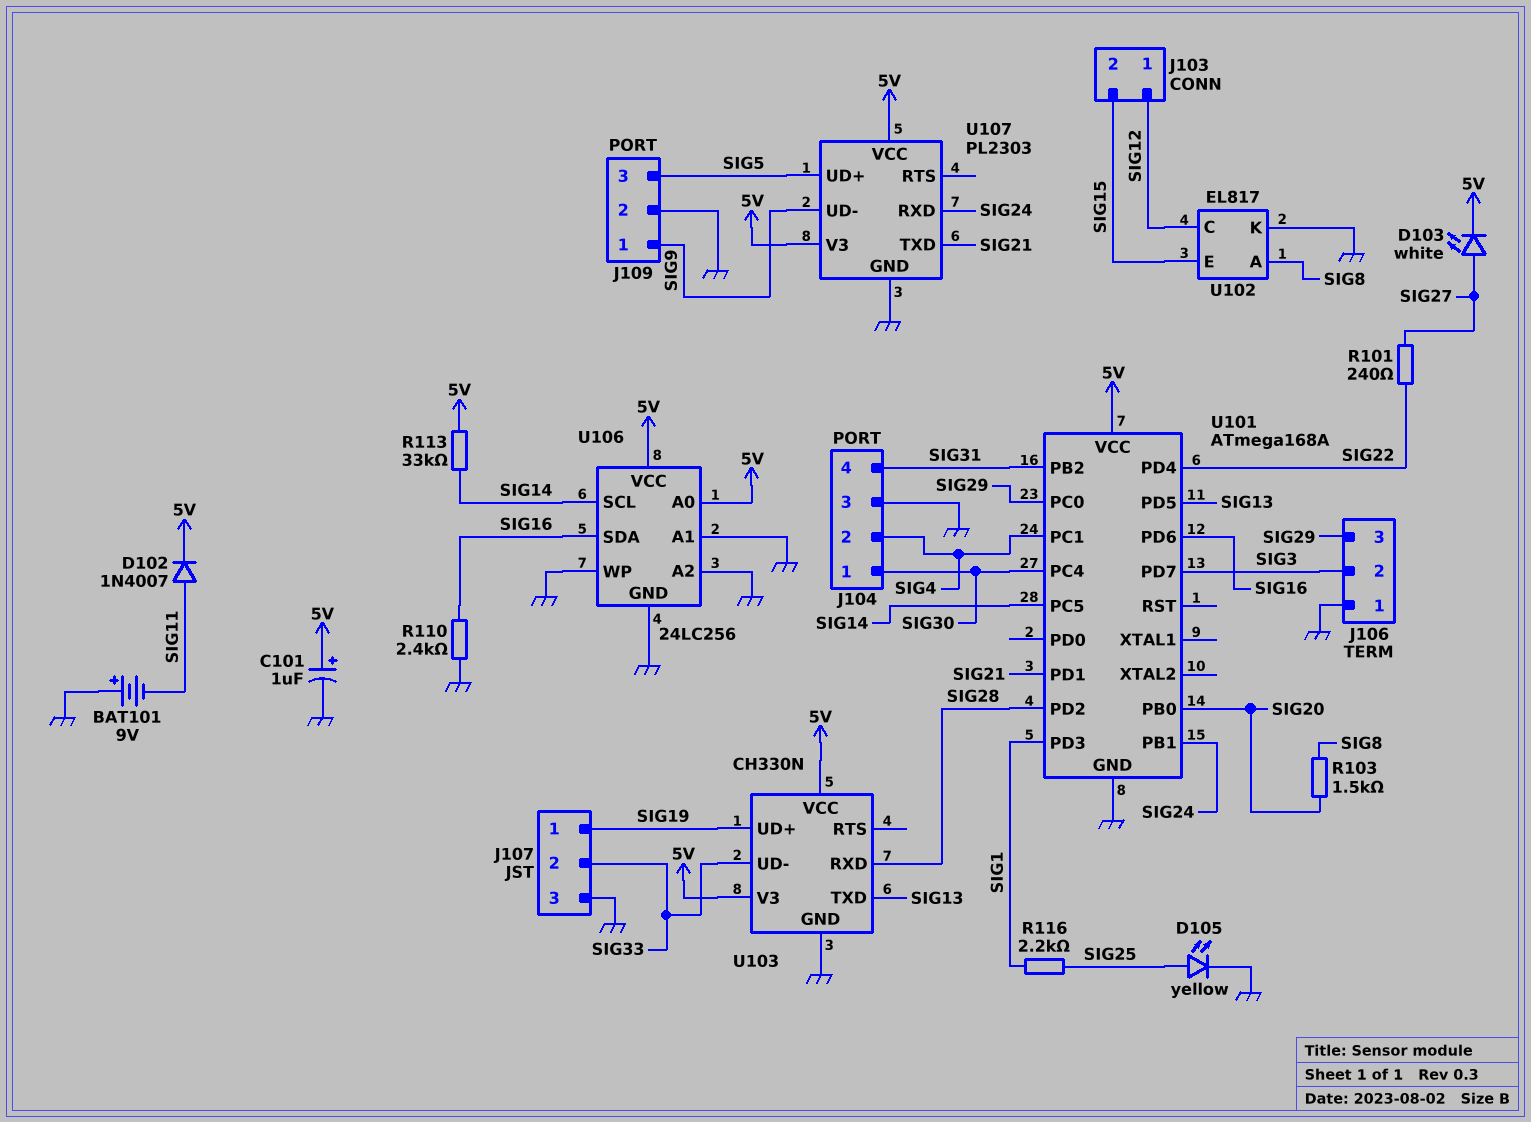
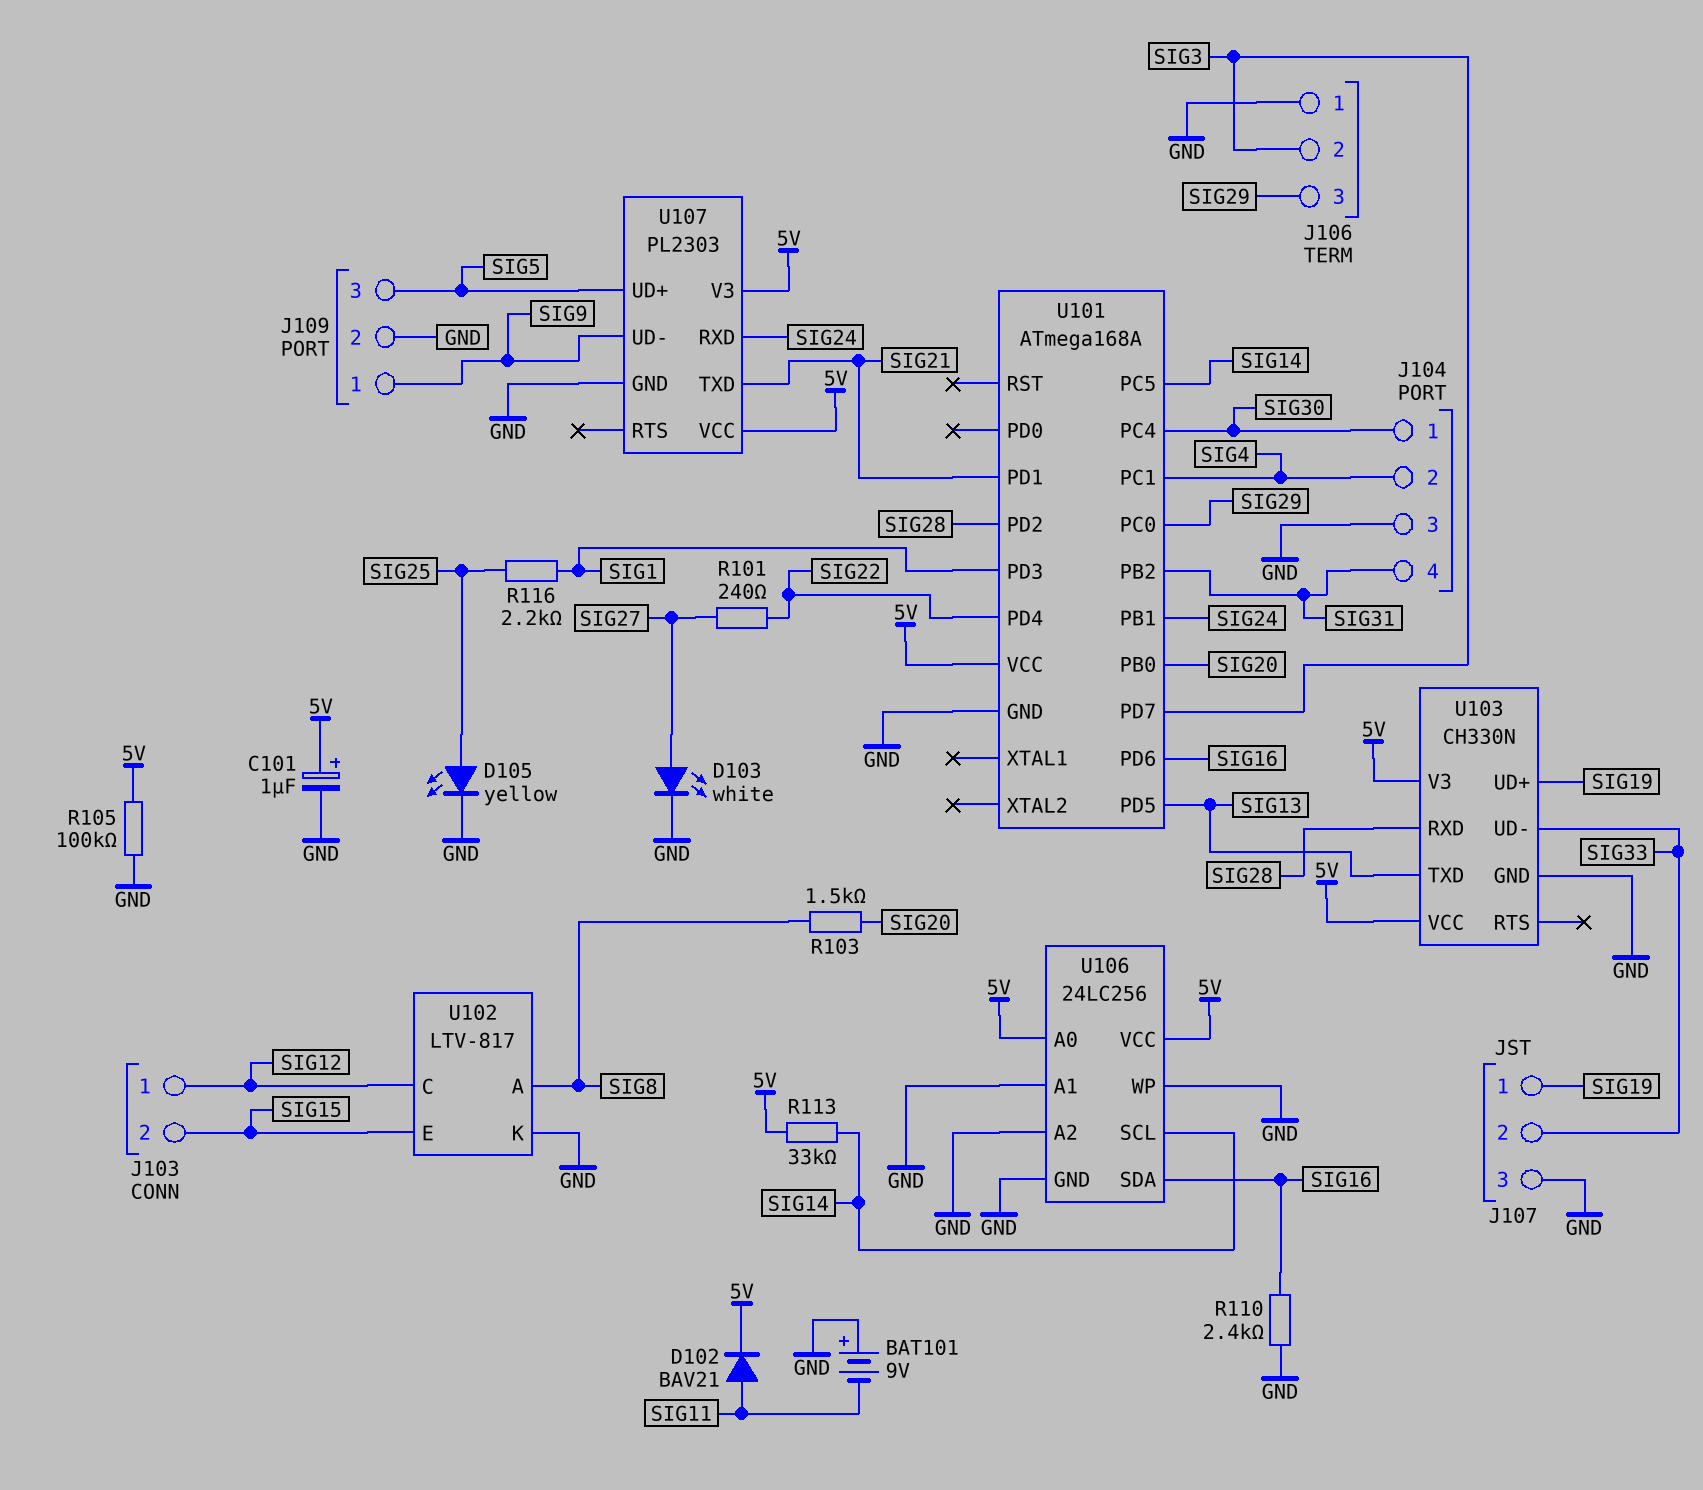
D102: diode 1N4007 (A SIG11, K 5V) -> diode BAV21 (A SIG11, K 5V)
D103: LED white (A SIG27, K 5V) -> LED white (A SIG27, K GND)
R105: none -> 100k (5V, GND)
U102: EL817 -> LTV-817

